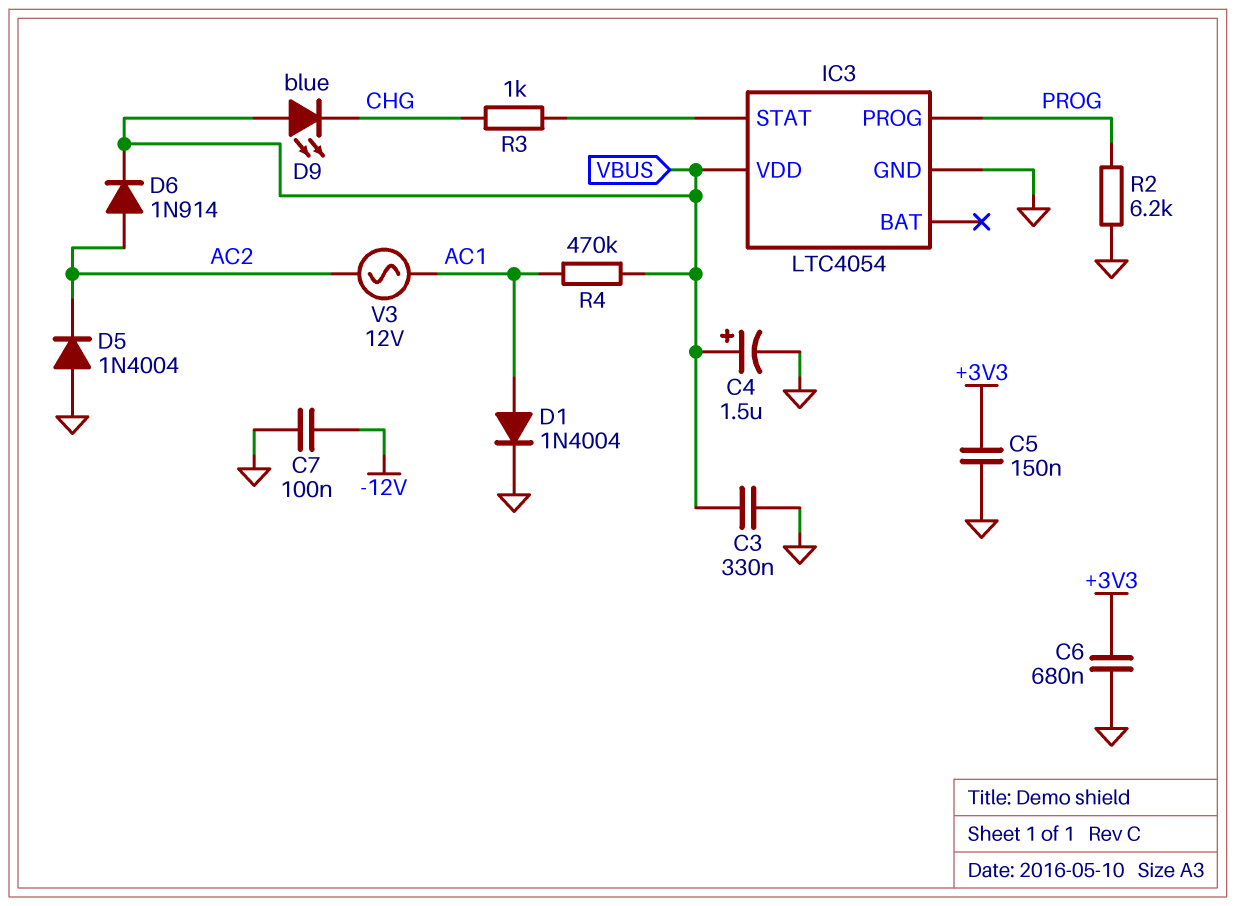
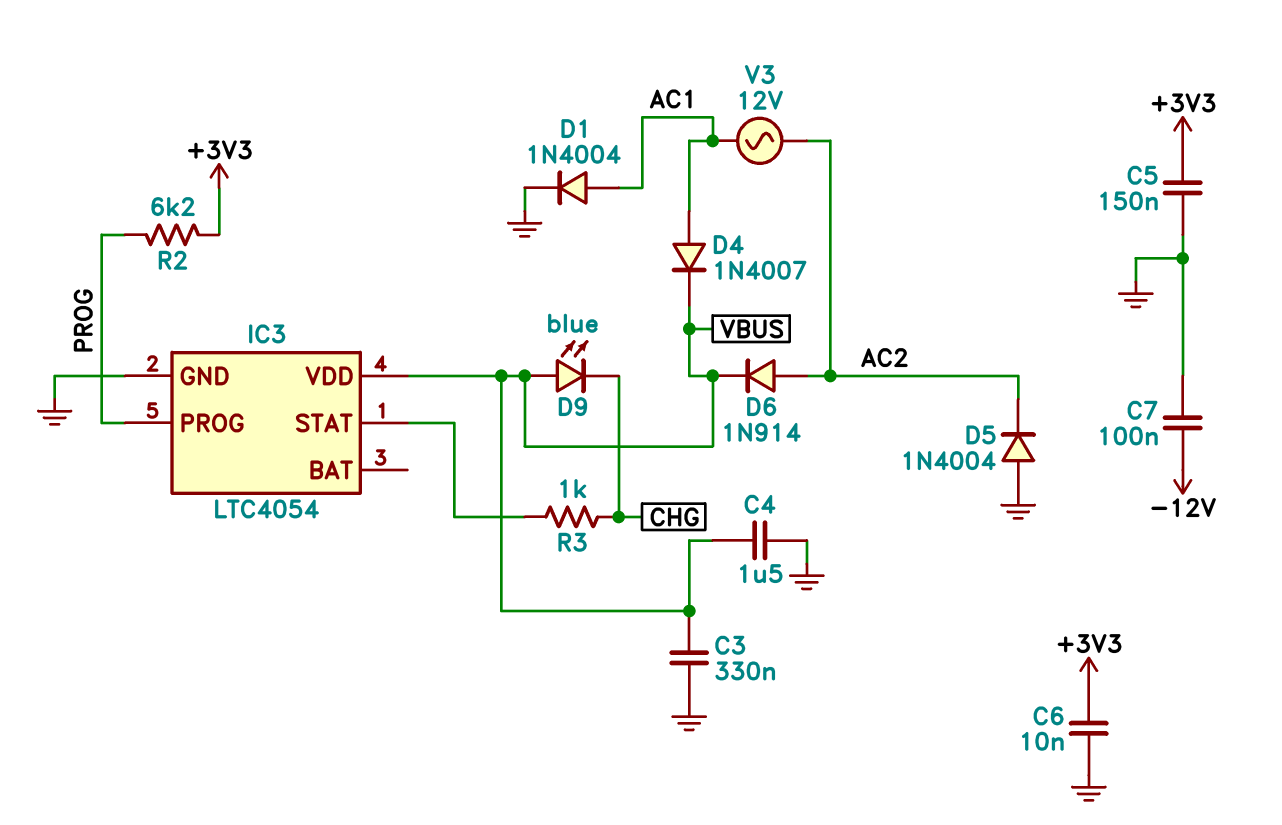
C4: 1.5uF (plus VBUS, minus GND) -> 1.5uF (GND, VBUS)
C6: 680nF (+3V3, GND) -> 10nF (+3V3, GND)
D4: none -> diode 1N4007 (A AC1, K VBUS)
R2: 6.2k (GND, PROG) -> 6.2k (+3V3, PROG)
R4: 470k (AC1, VBUS) -> none

